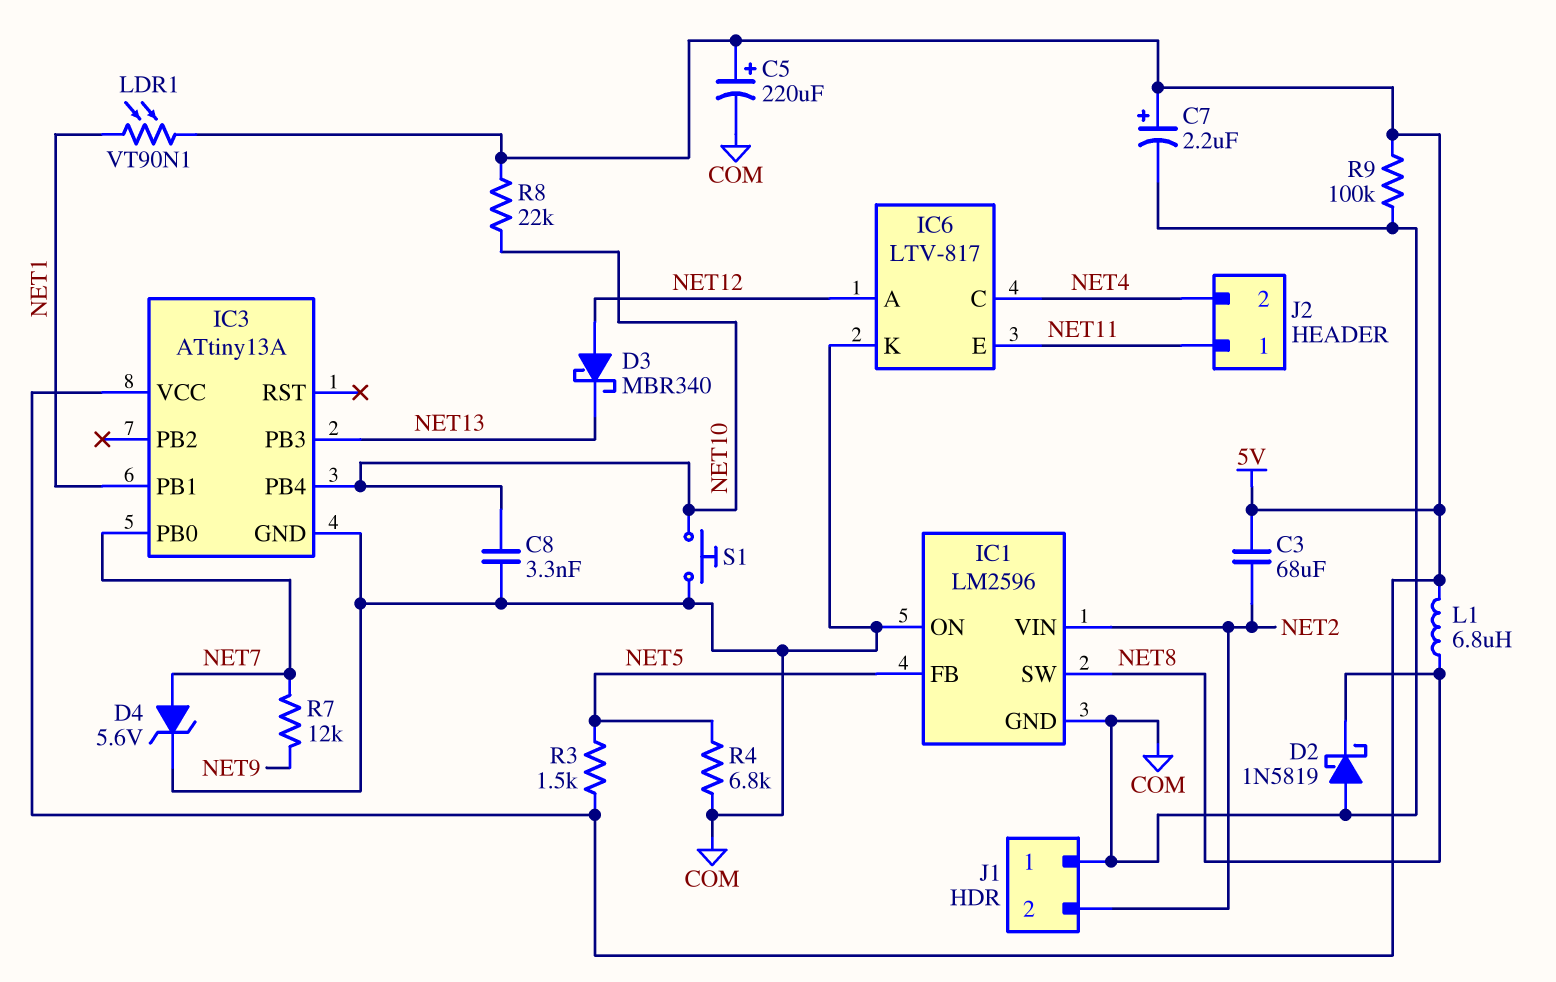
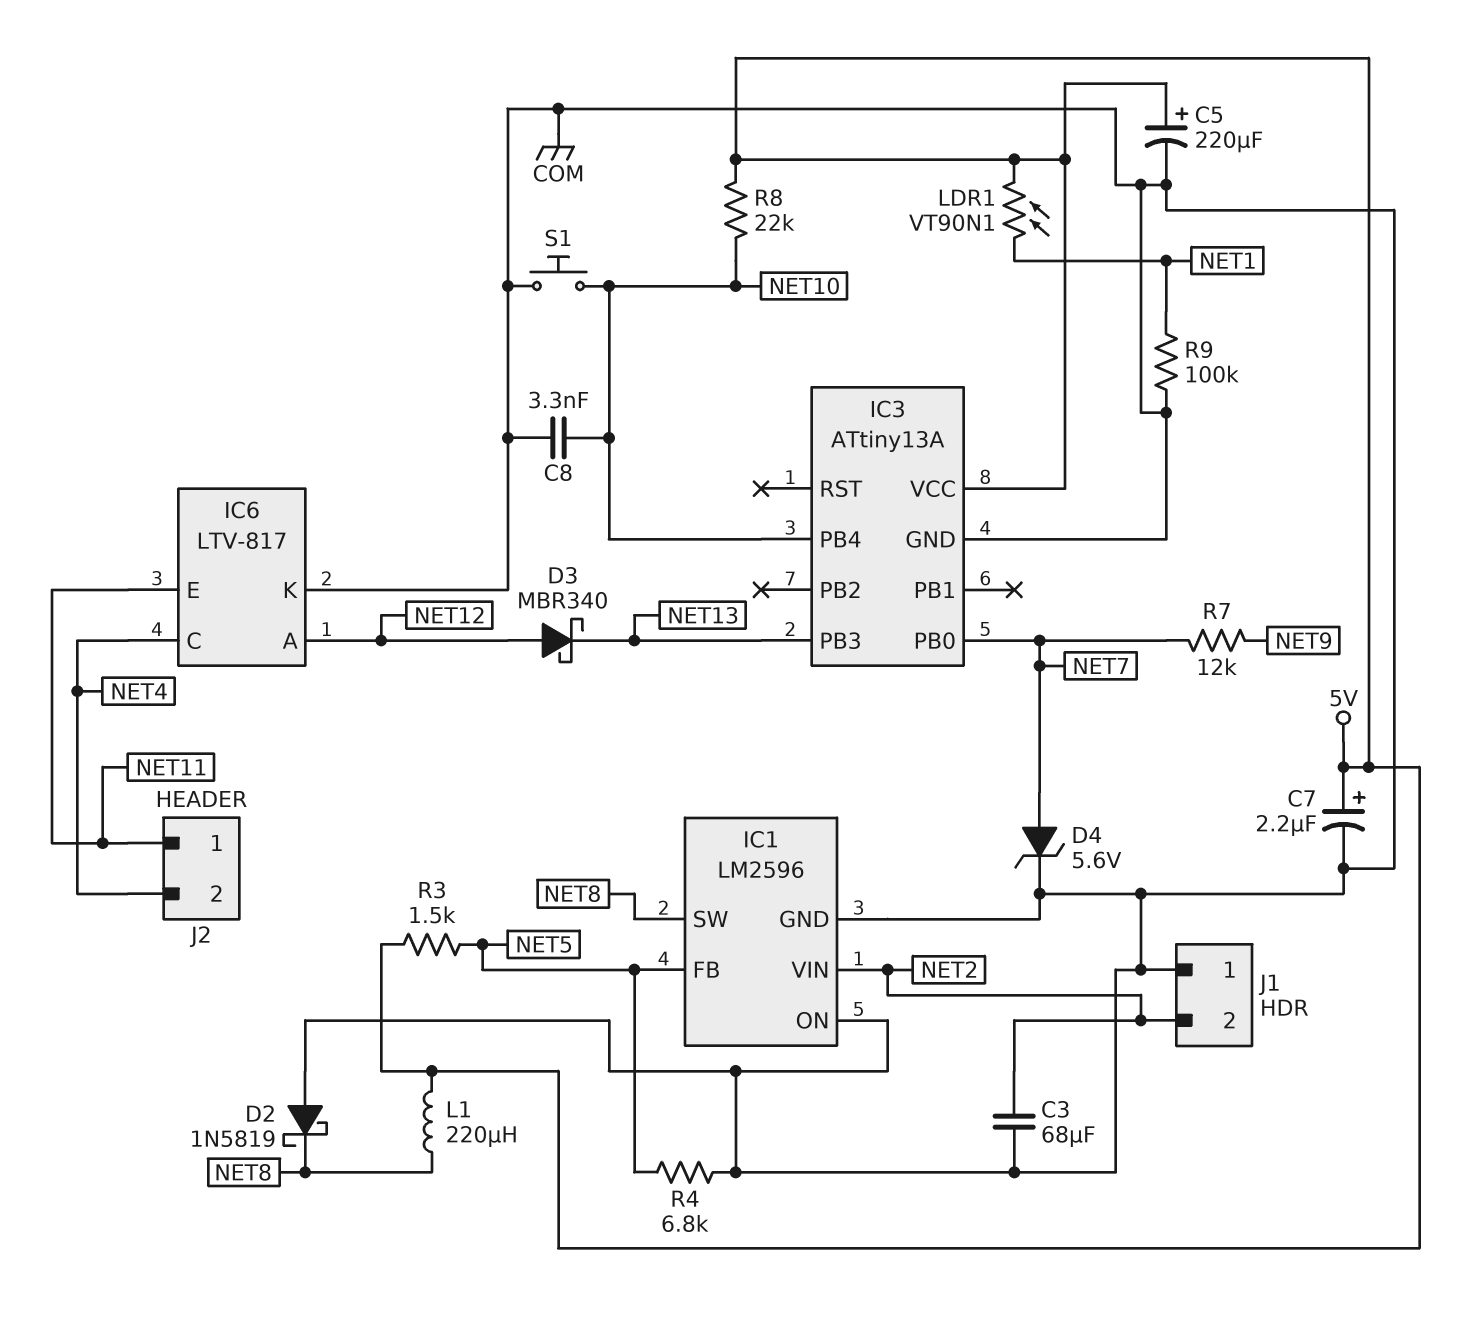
C3: 68uF (5V, NET2) -> 68uF (COM, NET2)
IC3 pin PB1: NET1 -> none
L1: 6.8uH (5V, NET8) -> 220uH (5V, NET8)
R9: 100k (5V, COM) -> 100k (COM, NET1)

